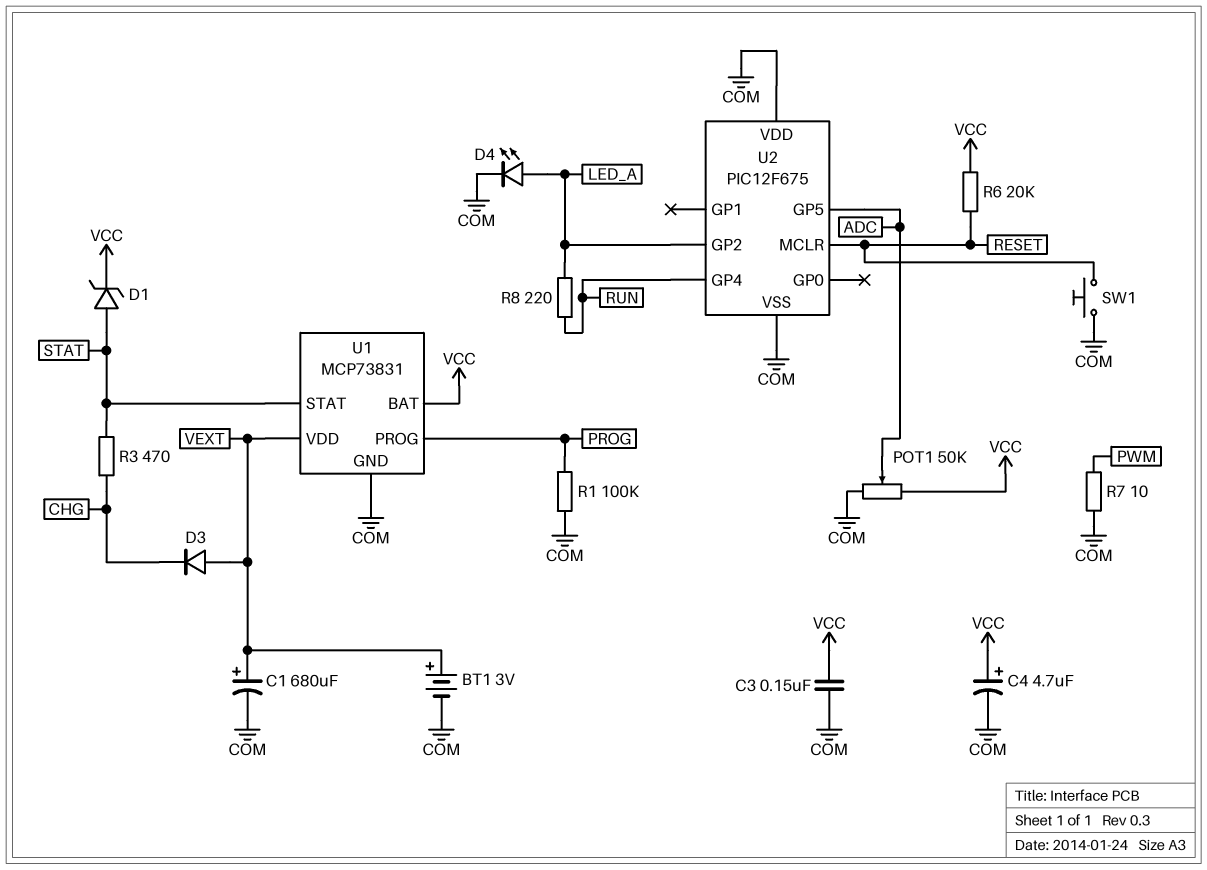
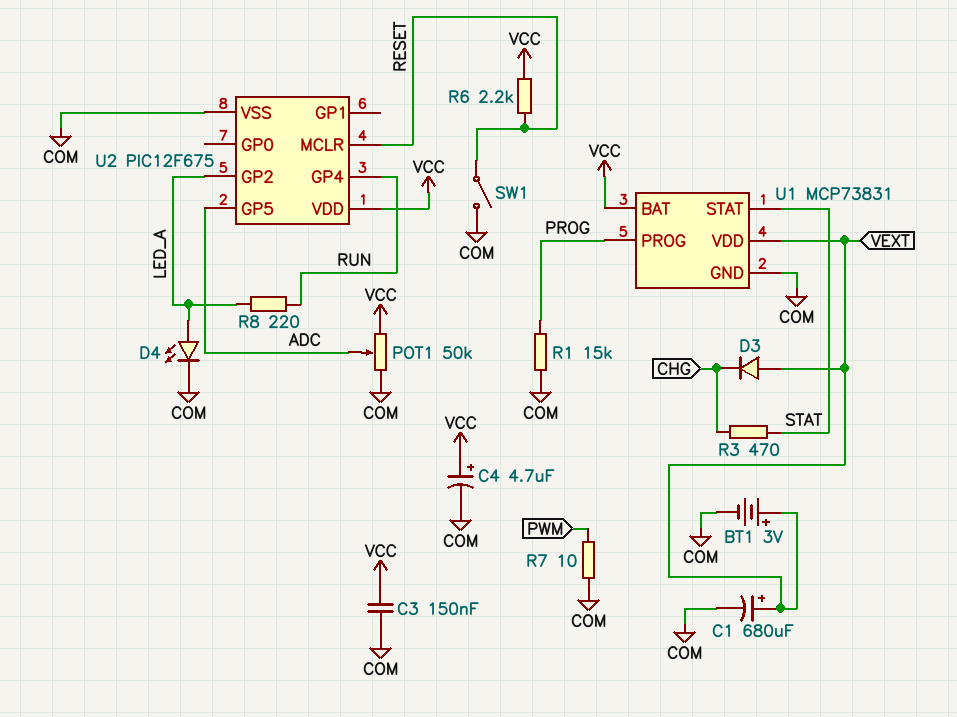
D1: zener (A STAT, K VCC) -> none
R1: 100k (COM, PROG) -> 15k (COM, PROG)
R6: 20k (RESET, VCC) -> 2.2k (RESET, VCC)
SW1: button (COM, RESET) -> switch (COM, RESET)
U2 pin VDD: COM -> VCC

